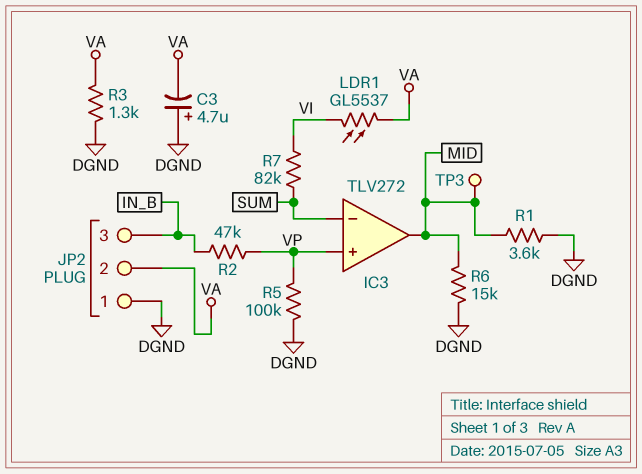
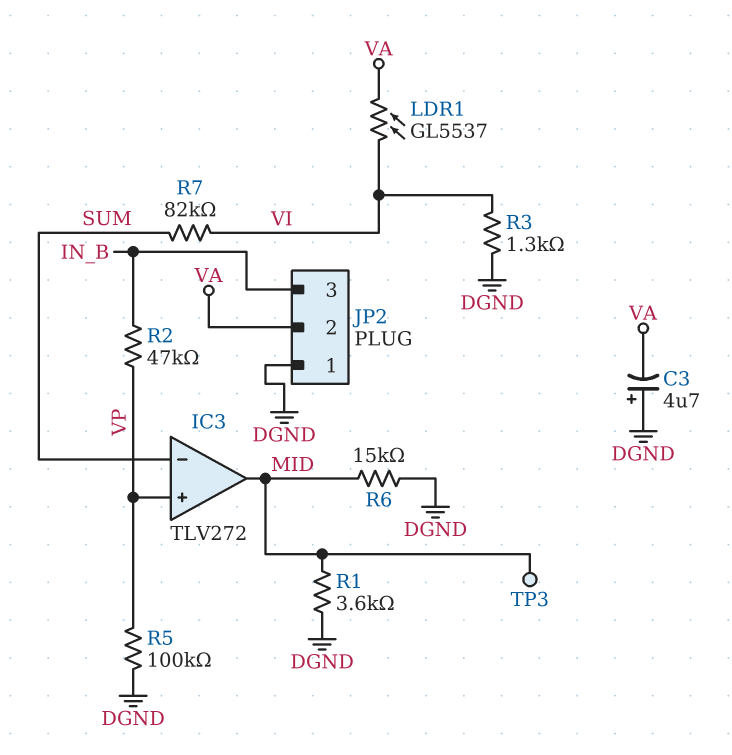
R3: 1.3k (DGND, VA) -> 1.3k (DGND, VI)

